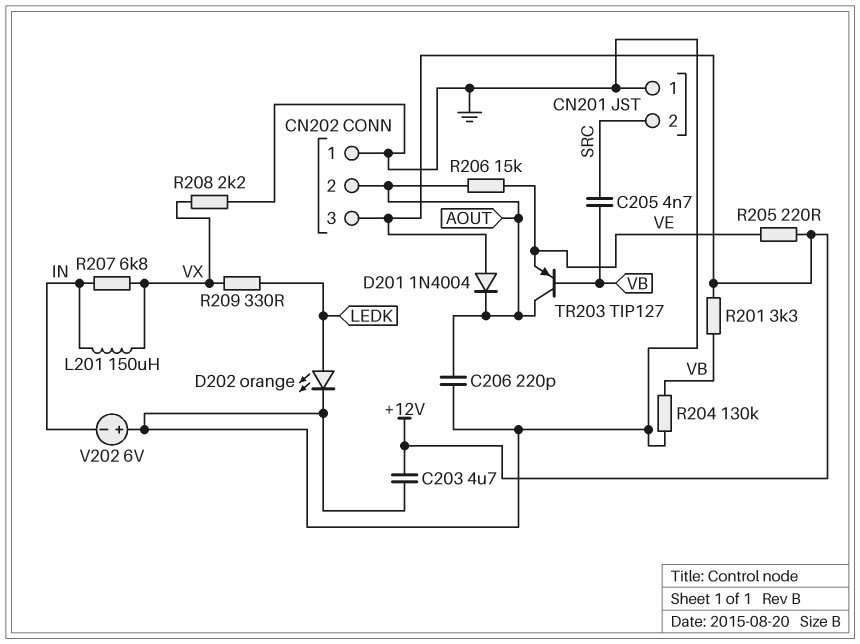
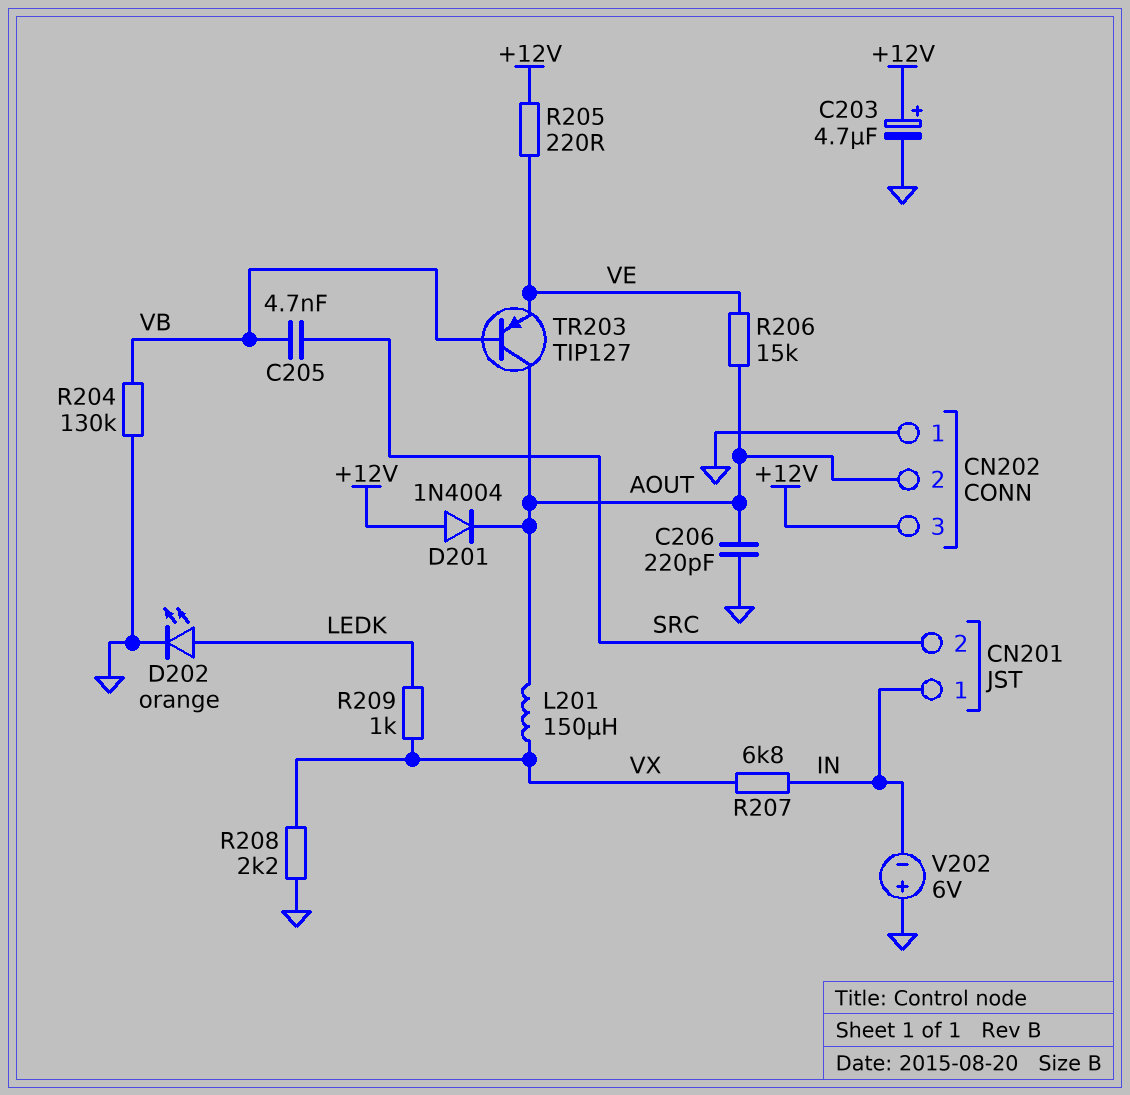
C203: 4.7uF (+12V, GND) -> 4.7uF (plus +12V, minus GND)
CN201 pin 1: GND -> IN
L201: 150uH (IN, VX) -> 150uH (AOUT, VX)
R201: 3.3k (+12V, VB) -> none
R209: 330 (LEDK, VX) -> 1k (LEDK, VX)

